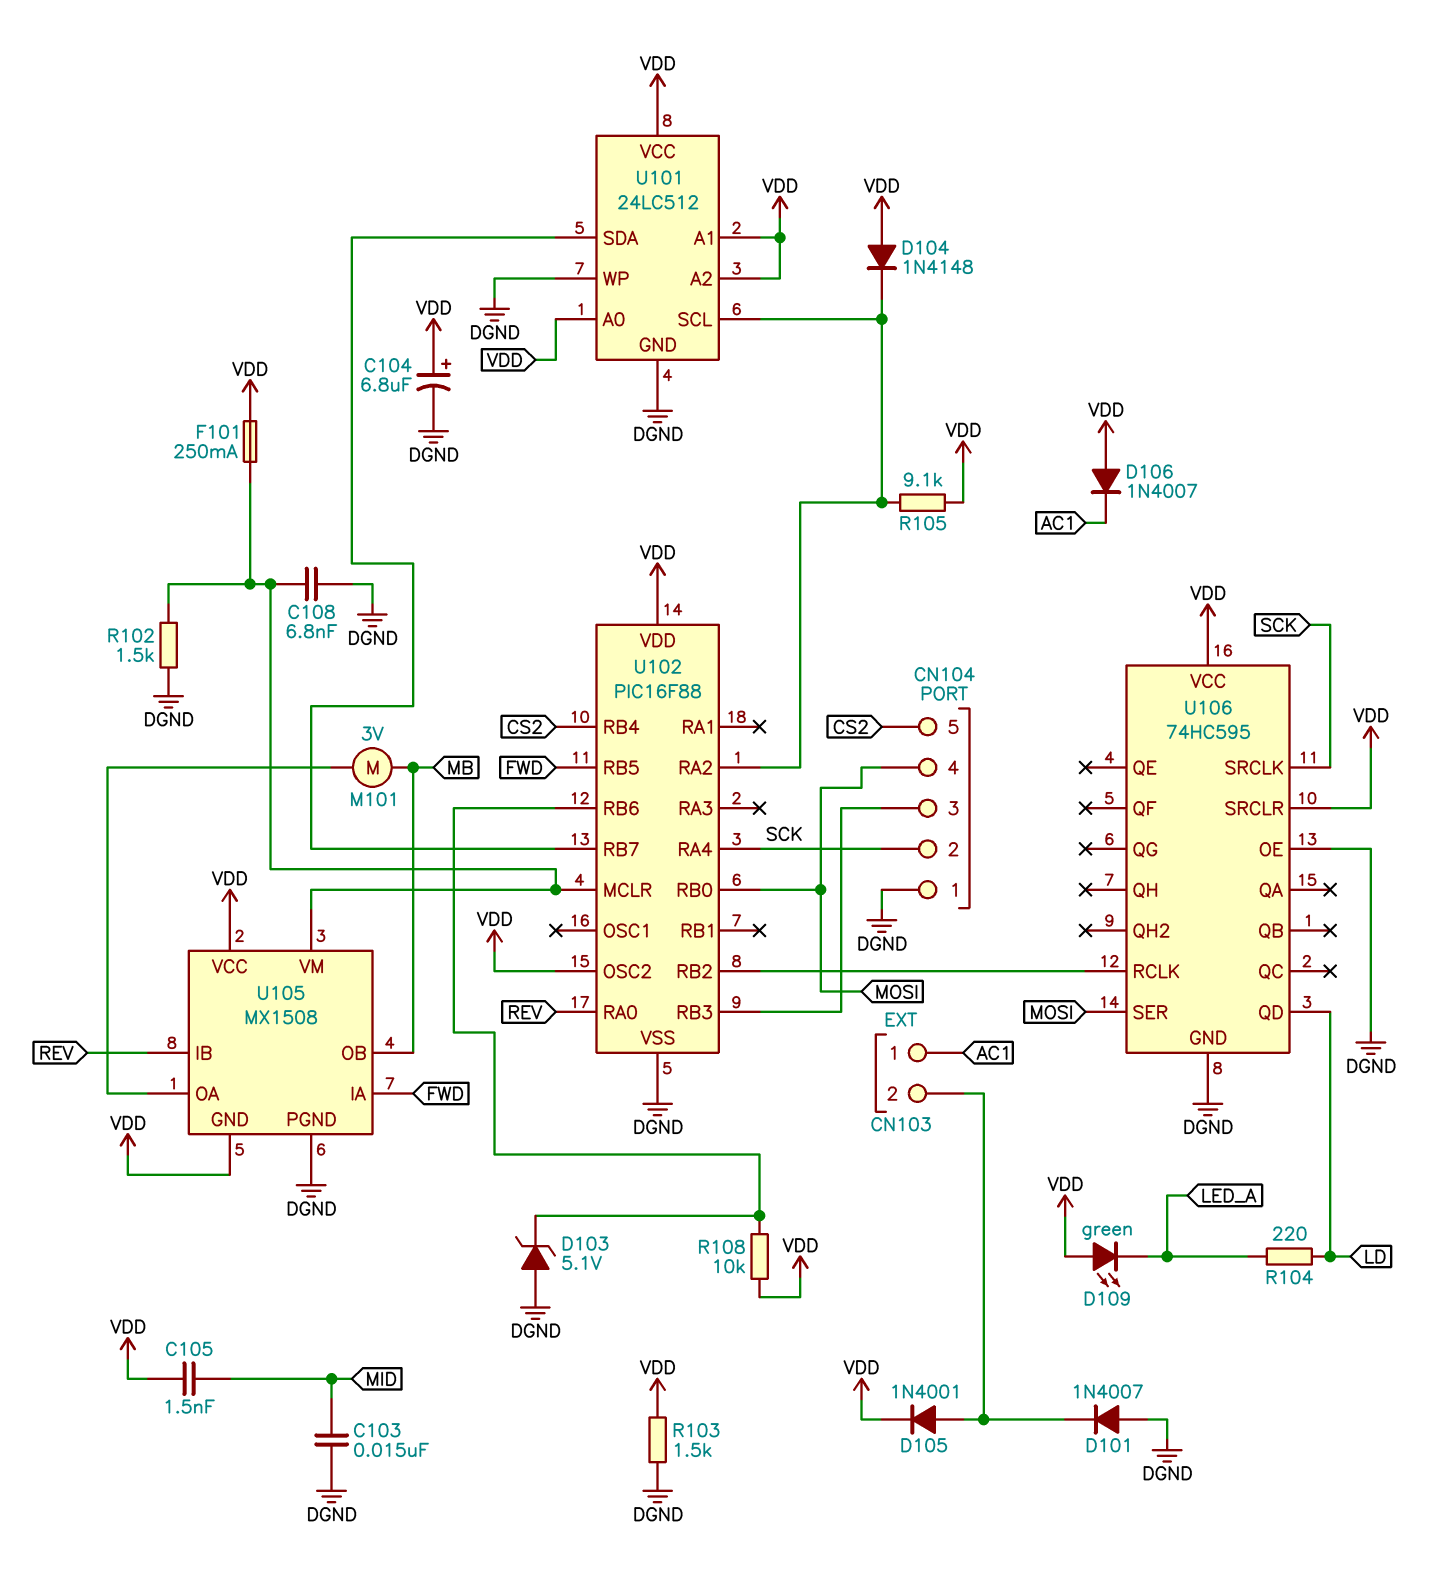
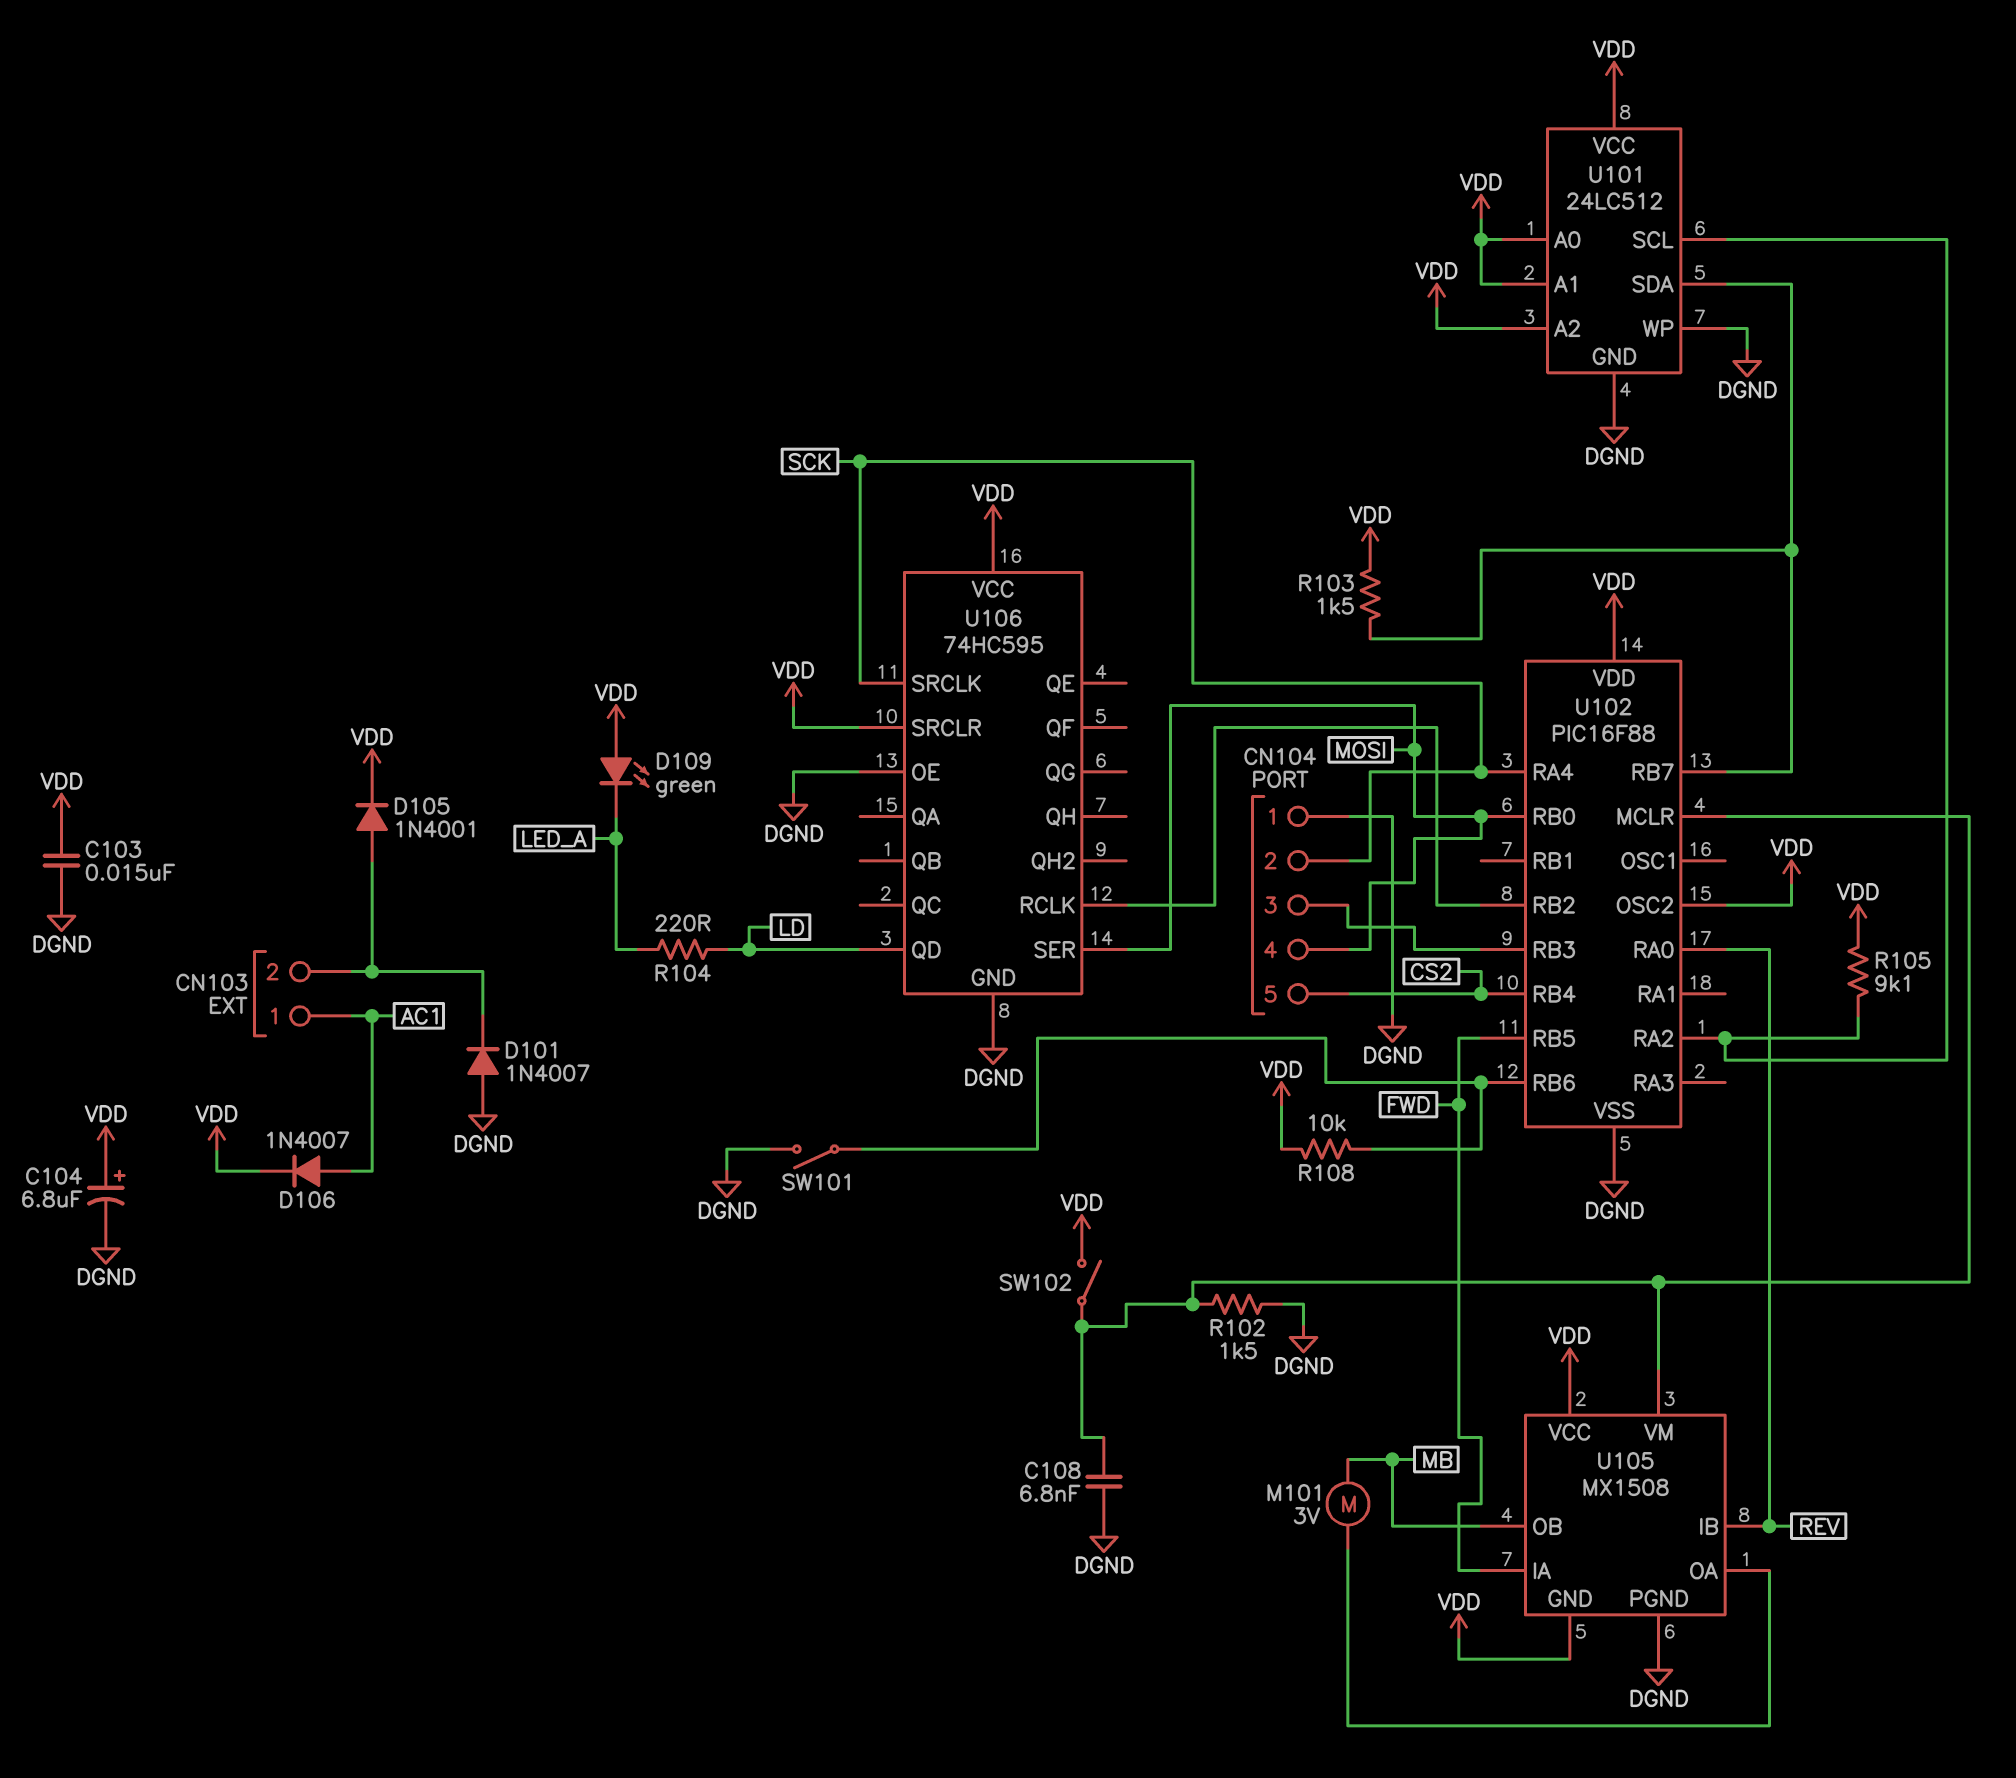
C103: 15nF (DGND, MID) -> 15nF (DGND, VDD)
C105: 1.5nF (MID, VDD) -> none
D103: zener 5.1V (A DGND, K U102/RB6) -> none
D104: diode 1N4148 (A VDD, K U101/SCL) -> none
D106: diode 1N4007 (A VDD, K AC1) -> diode 1N4007 (A AC1, K VDD)
F101: 250mA (U102/MCLR, VDD) -> none
R103: 1.5k (DGND, VDD) -> 1.5k (U101/SDA, VDD)
SW101: none -> switch (DGND, U102/RB6)
SW102: none -> switch (U102/MCLR, VDD)

